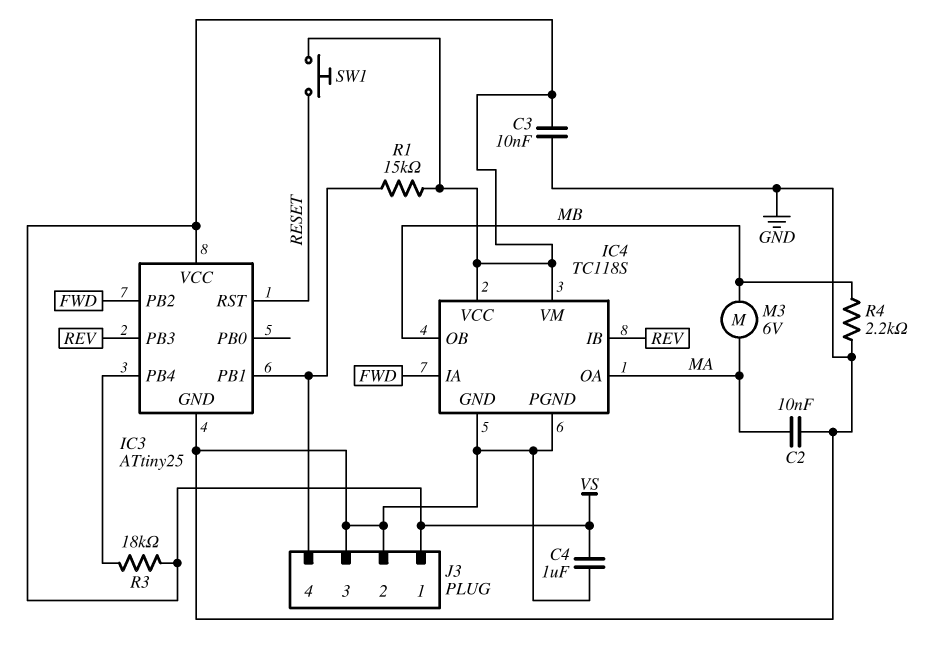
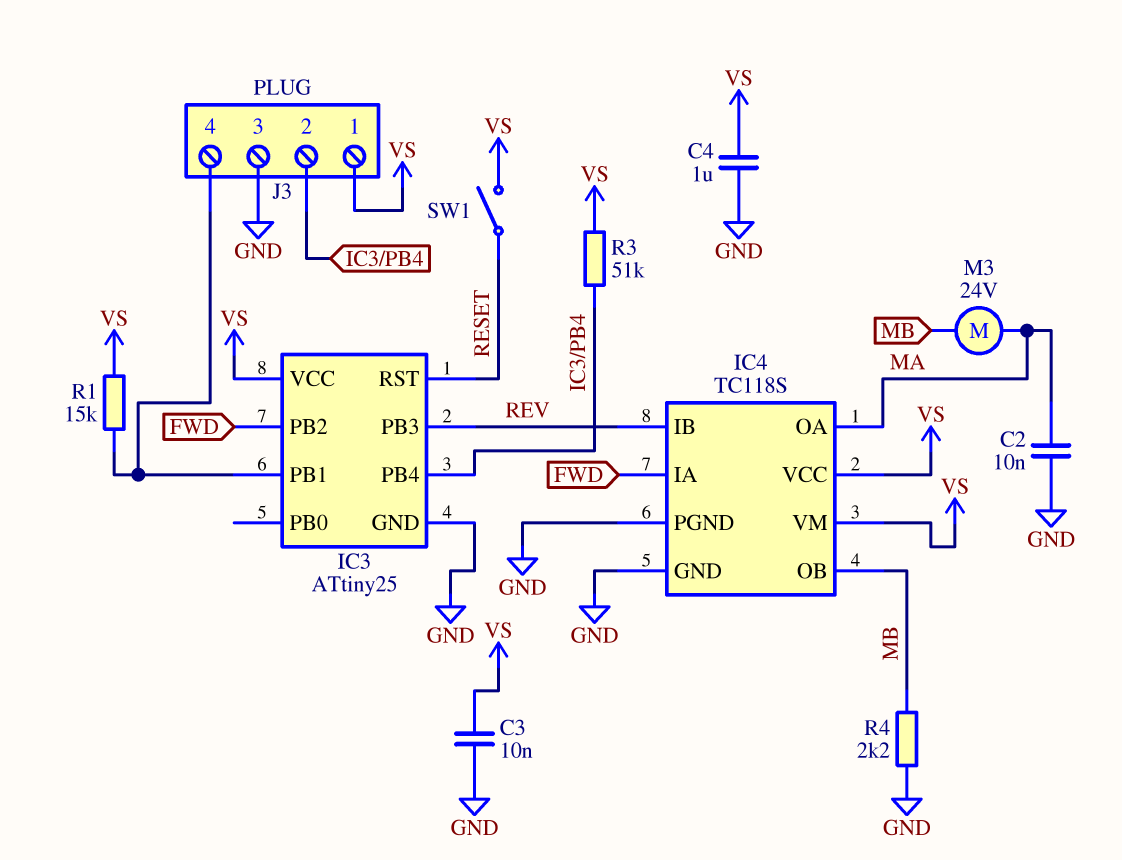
J3 pin 2: GND -> IC3/PB4
M3: motor 6V (MA, MB) -> motor 24V (MA, MB)
R3: 18k (IC3/PB4, VS) -> 51k (IC3/PB4, VS)
SW1: button (RESET, VS) -> switch (RESET, VS)

